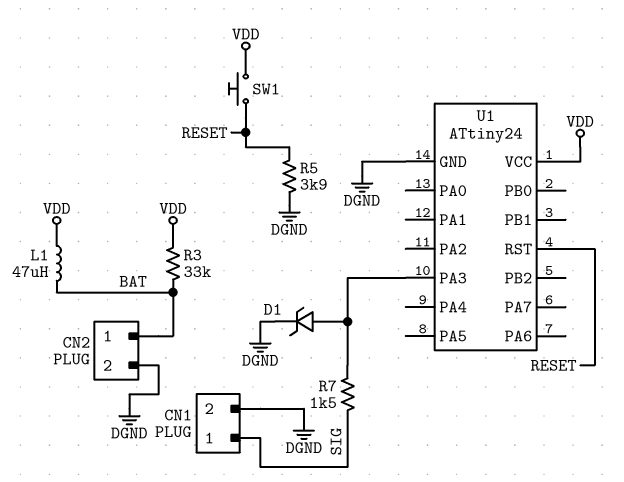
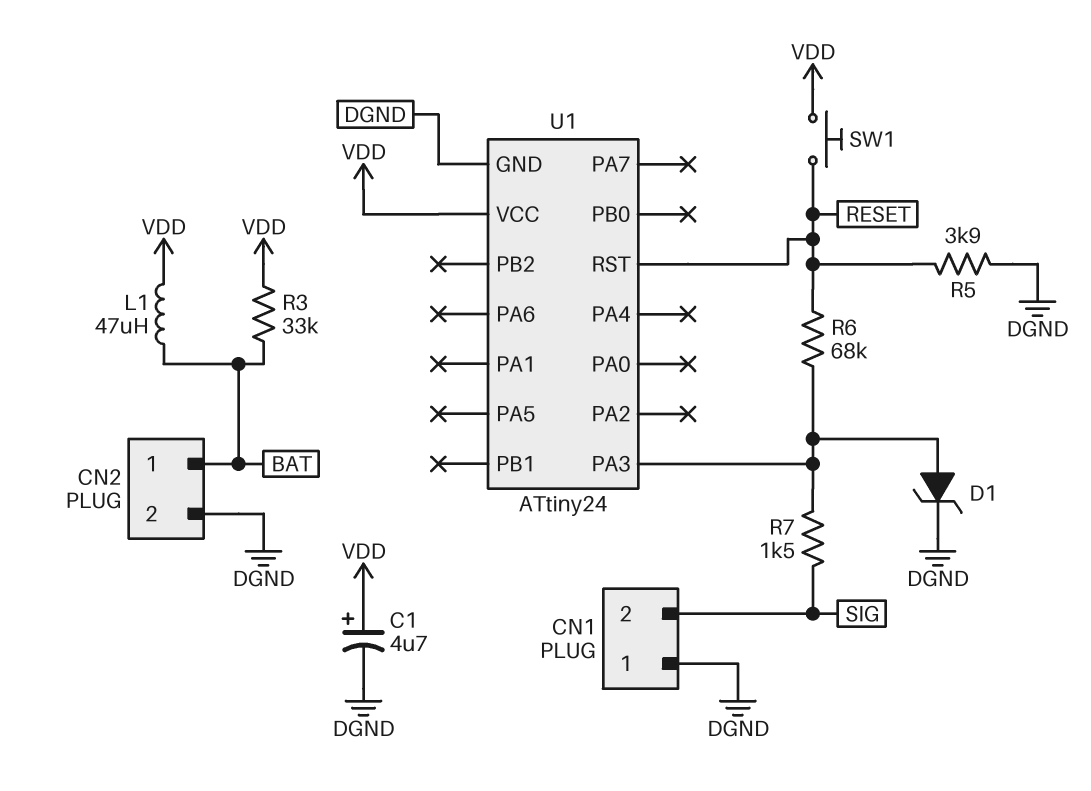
C1: none -> 4.7uF (plus VDD, minus DGND)
CN1 pin 1: SIG -> DGND
CN1 pin 2: DGND -> SIG
R6: none -> 68k (RESET, U1/PA3)

